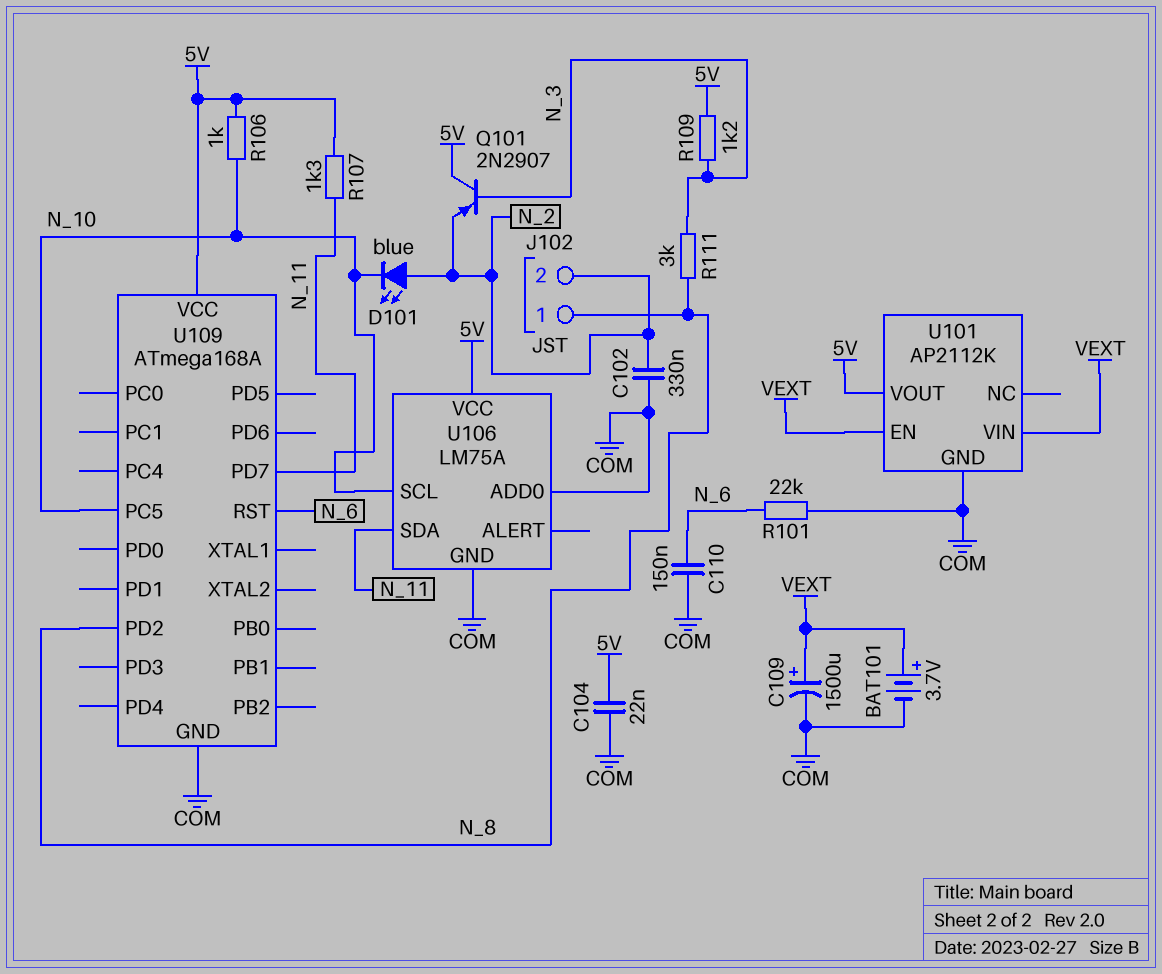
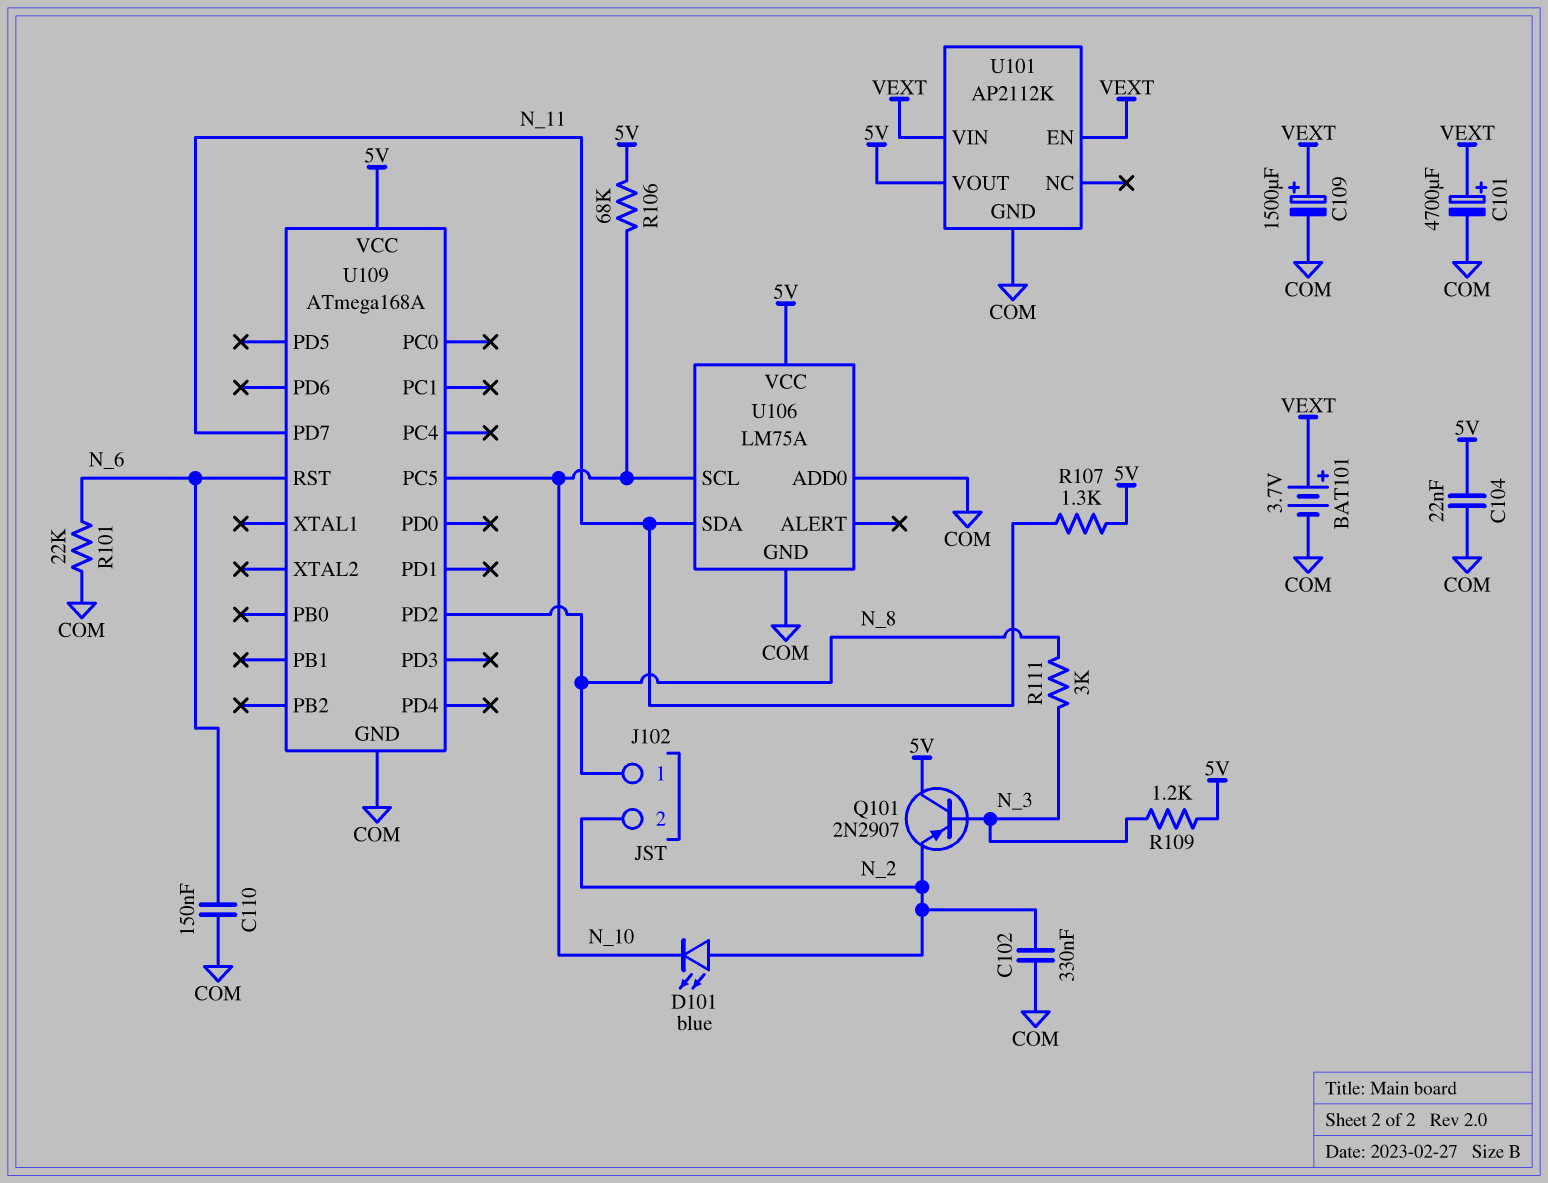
C101: none -> 4700uF (plus VEXT, minus COM)
R106: 1k (5V, N_10) -> 68k (5V, N_10)

